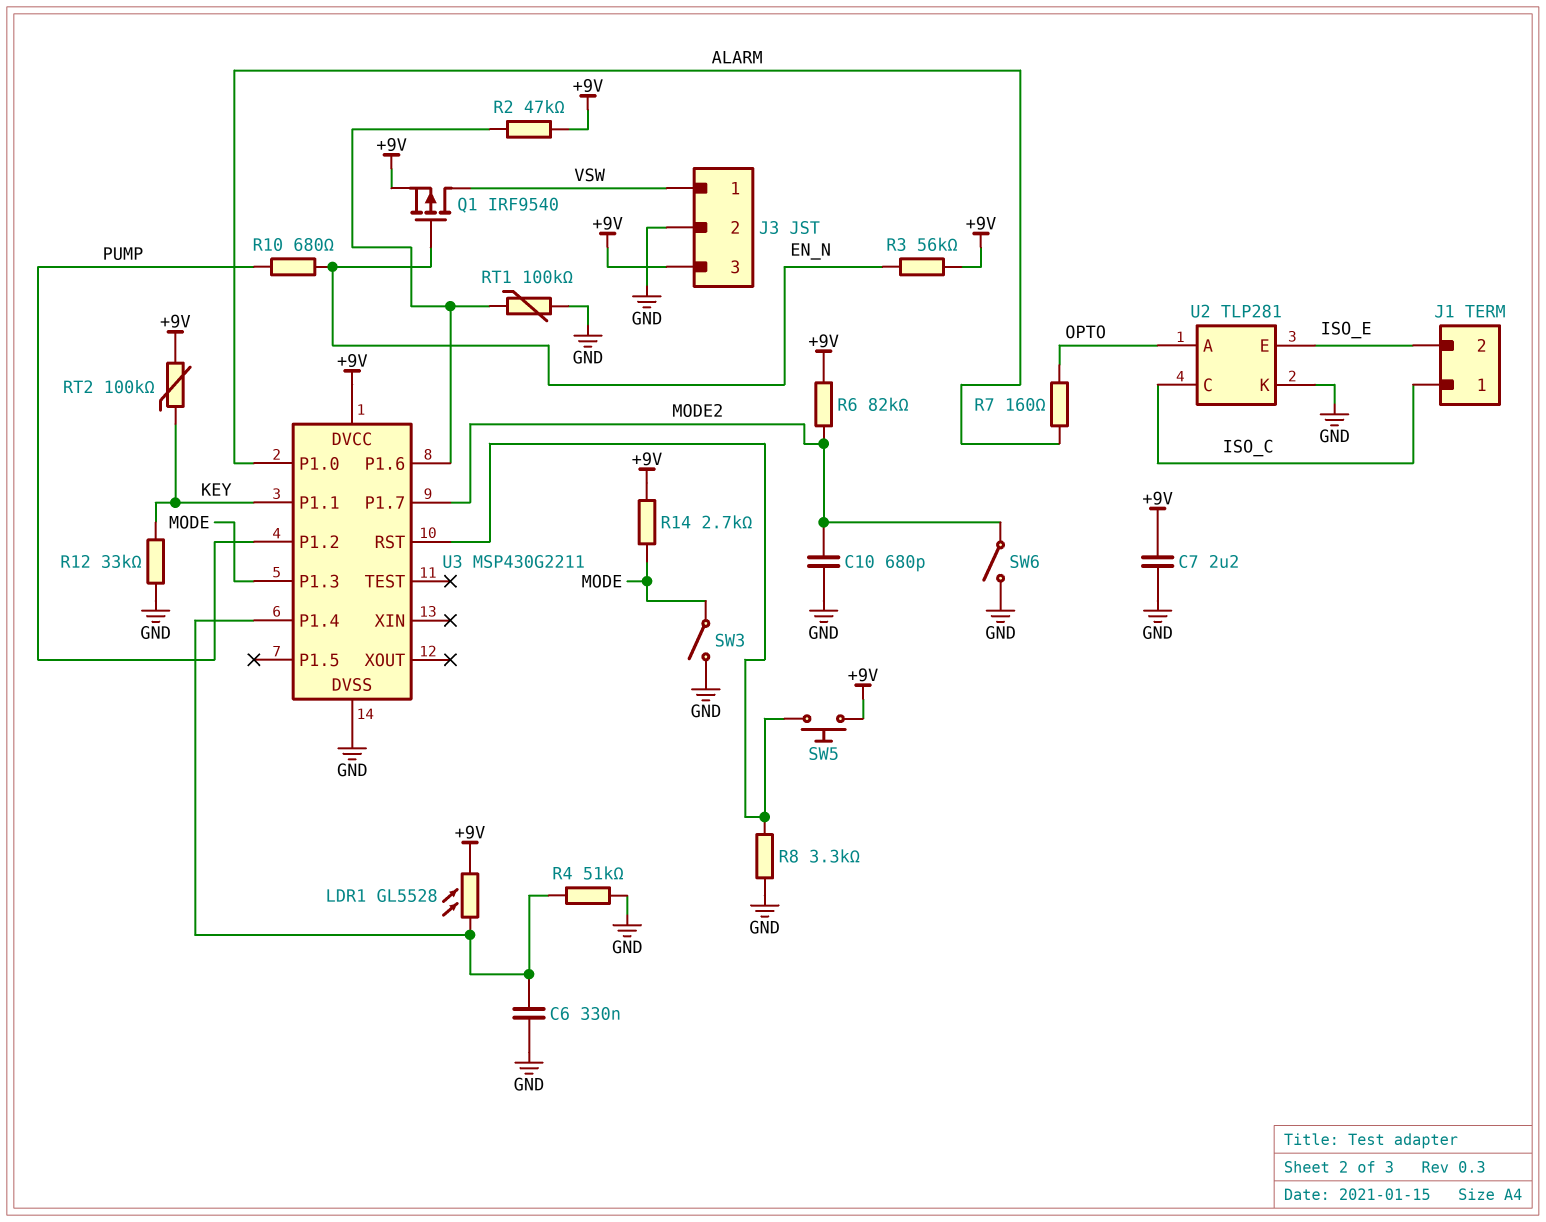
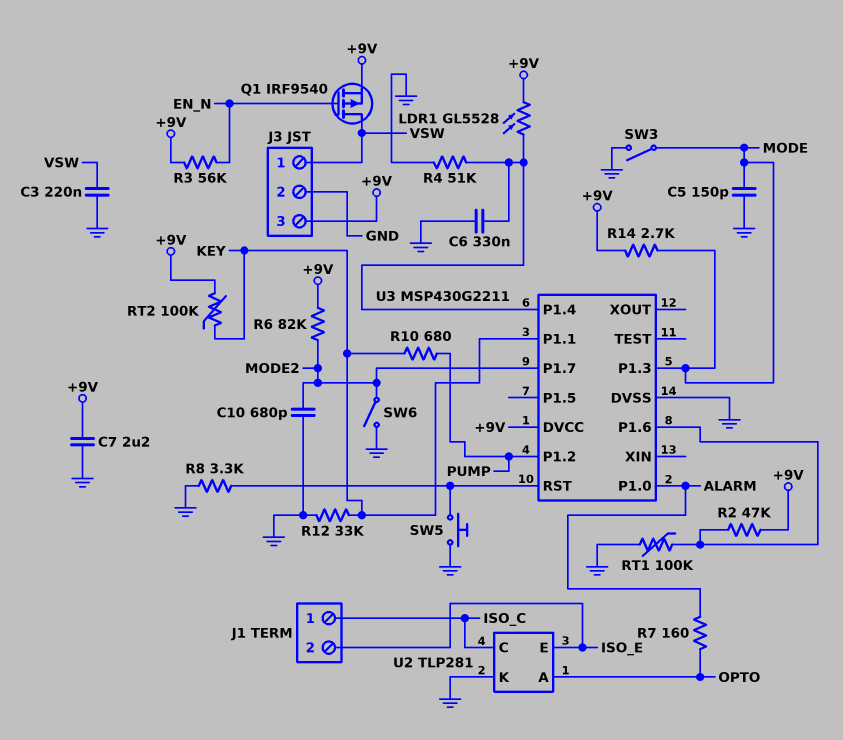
C3: none -> 220nF (GND, VSW)
C5: none -> 150pF (GND, MODE)
R10: 680 (EN_N, PUMP) -> 680 (KEY, PUMP)
SW5: button (+9V, U3/RST) -> button (GND, U3/RST)

